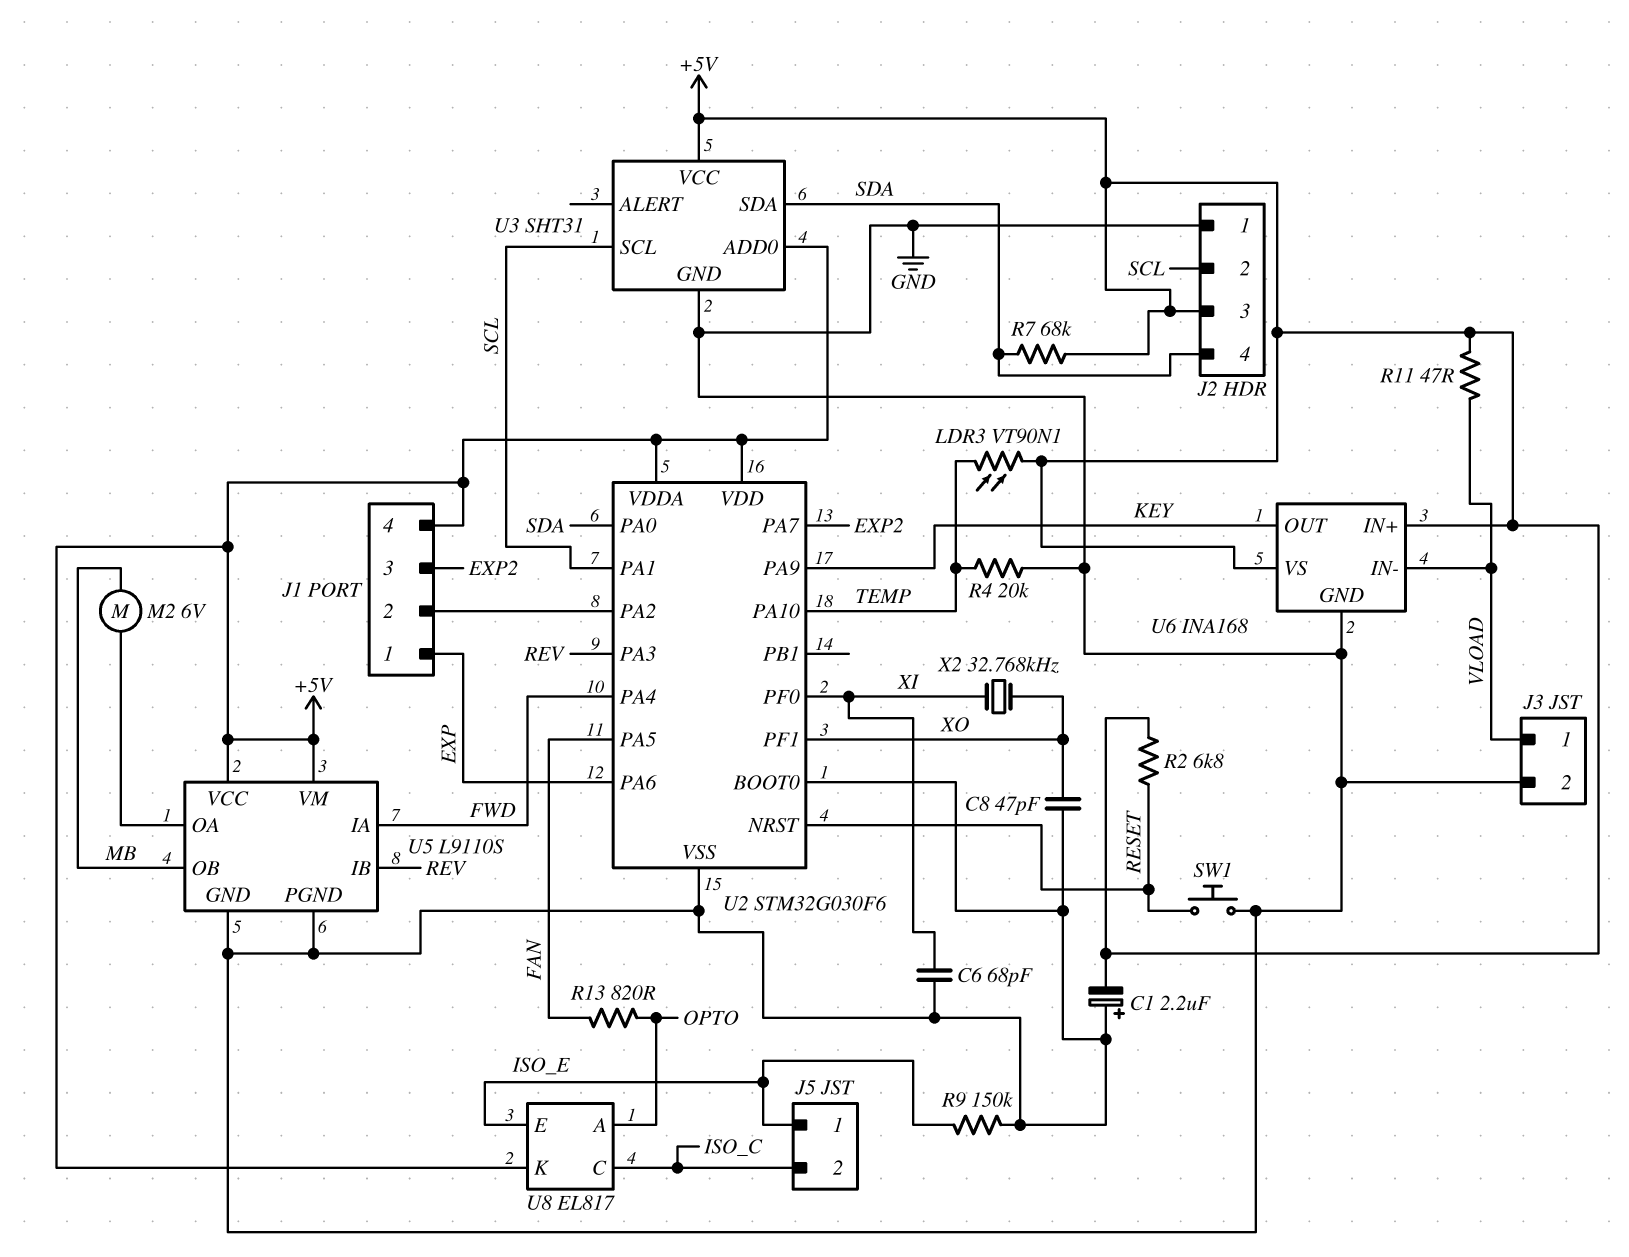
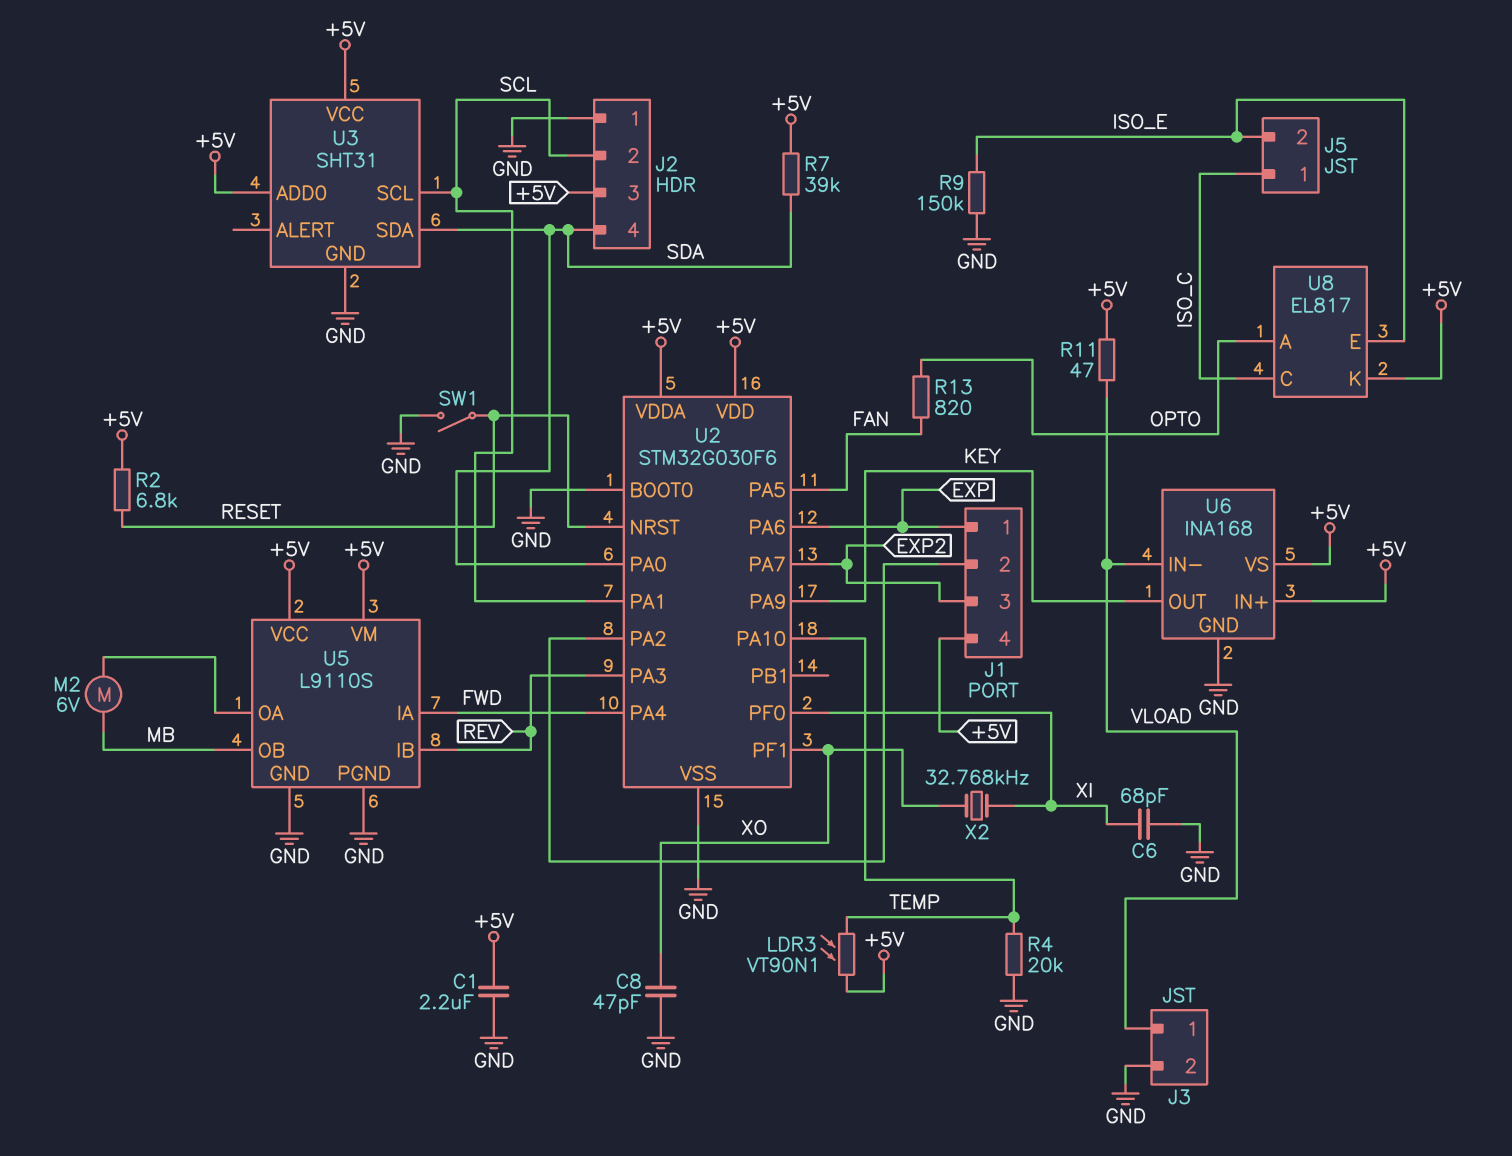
C1: 2.2uF (plus GND, minus +5V) -> 2.2uF (+5V, GND)
J5 pin 1: ISO_E -> ISO_C
J5 pin 2: ISO_C -> ISO_E
R7: 68k (+5V, SDA) -> 39k (+5V, SDA)
SW1: button (GND, RESET) -> switch (GND, RESET)

